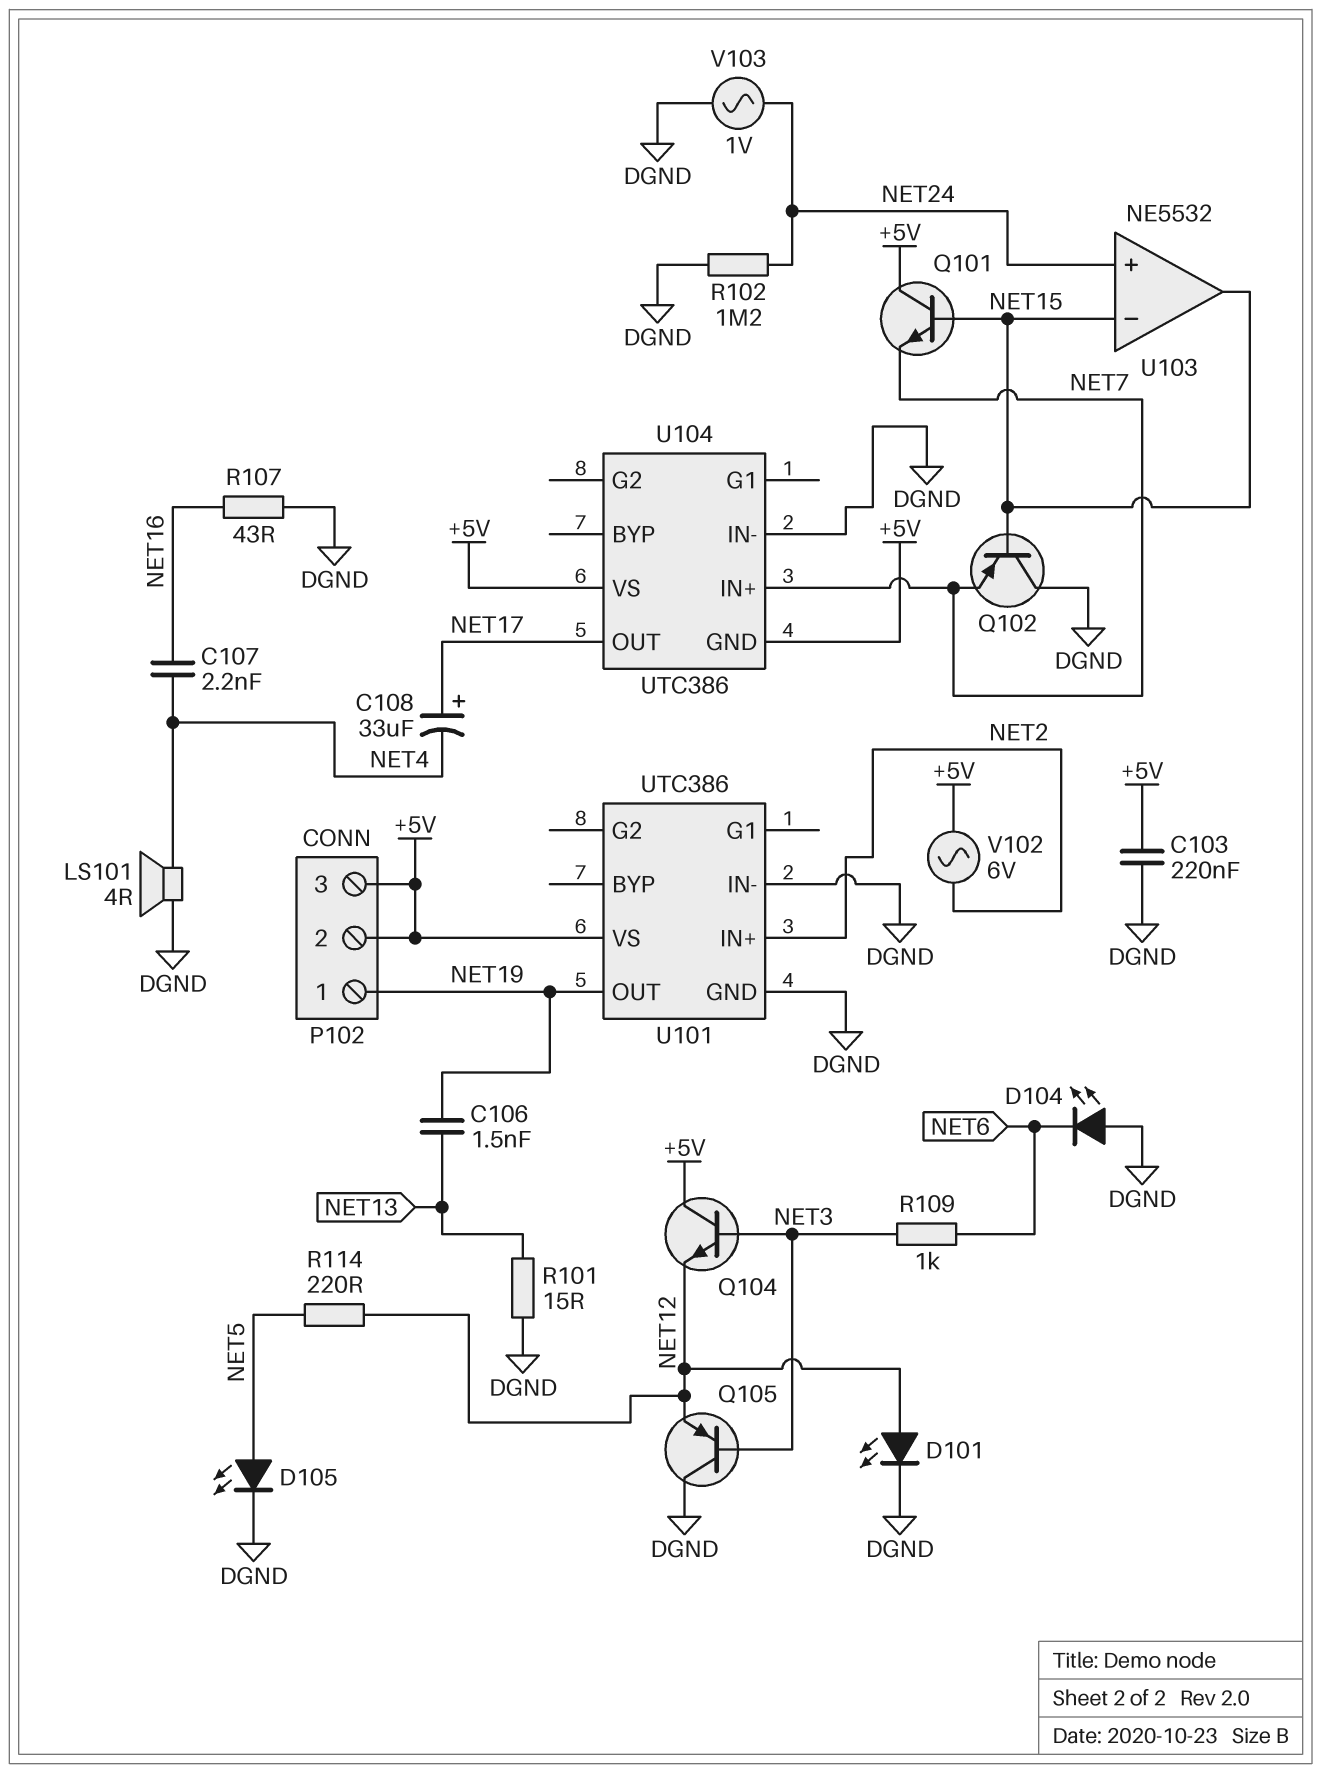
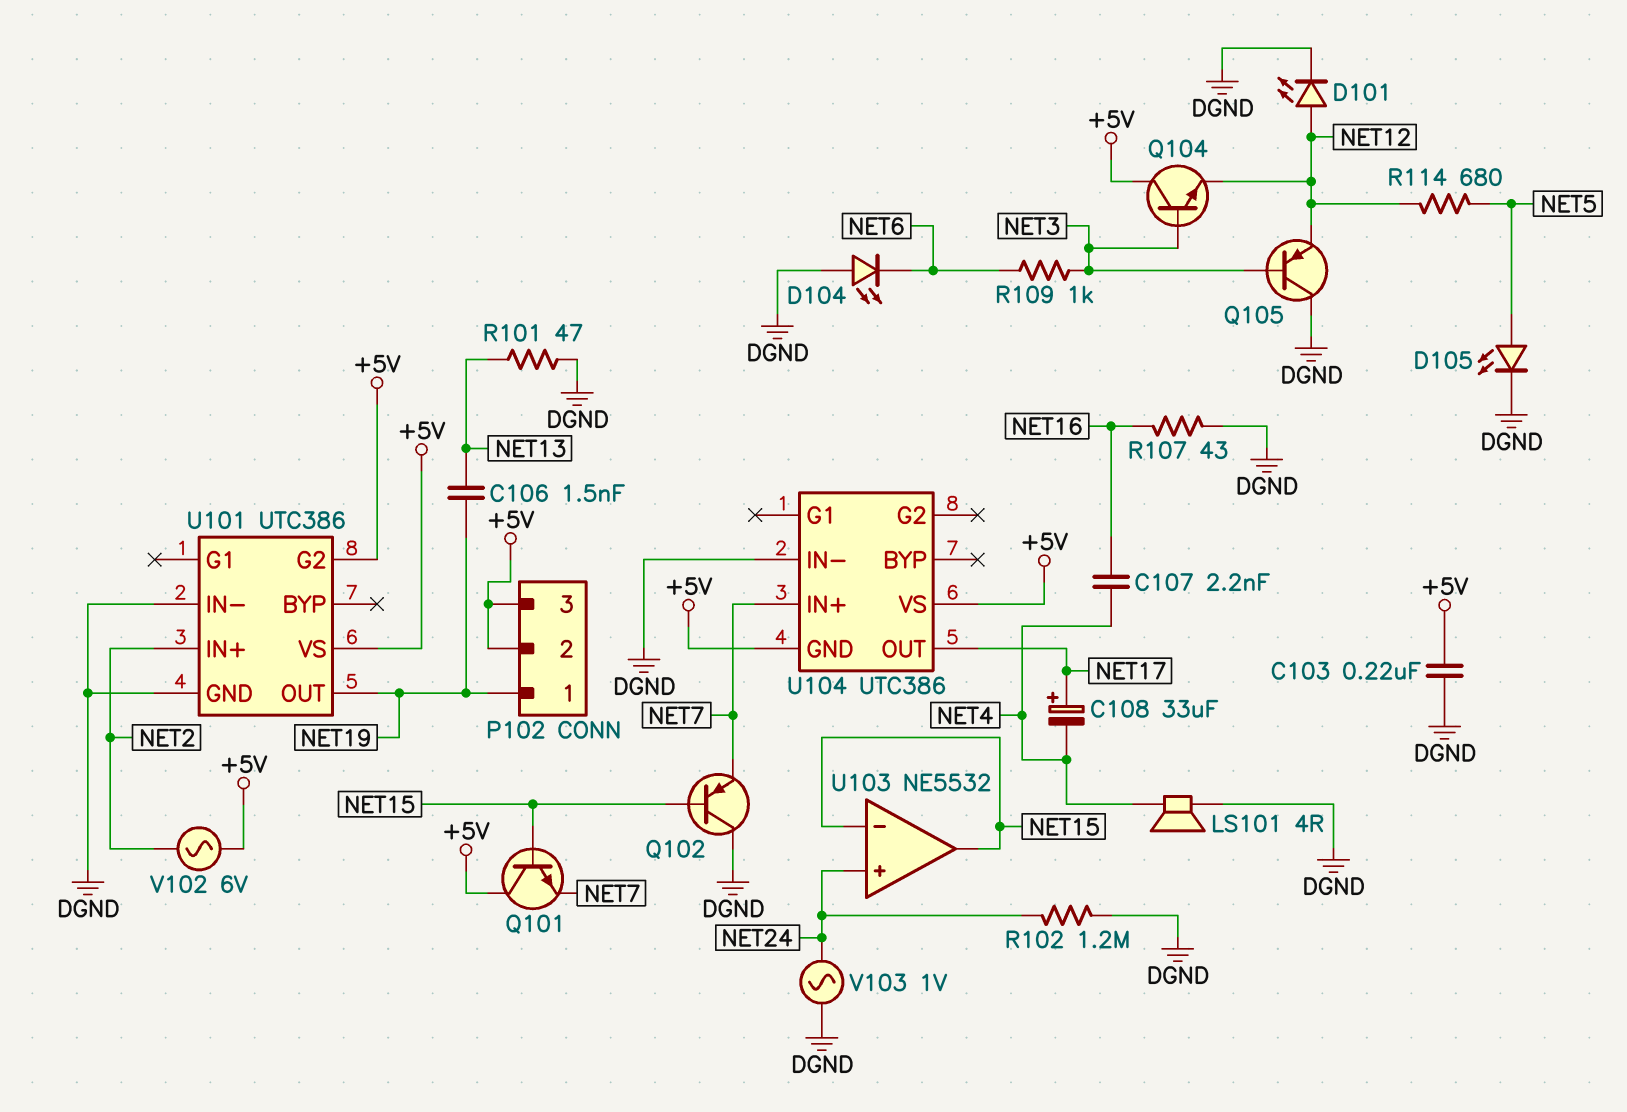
R101: 15 (DGND, NET13) -> 47 (DGND, NET13)
R114: 220 (NET5, NET12) -> 680 (NET5, NET12)
U101 pin G2: none -> +5V

